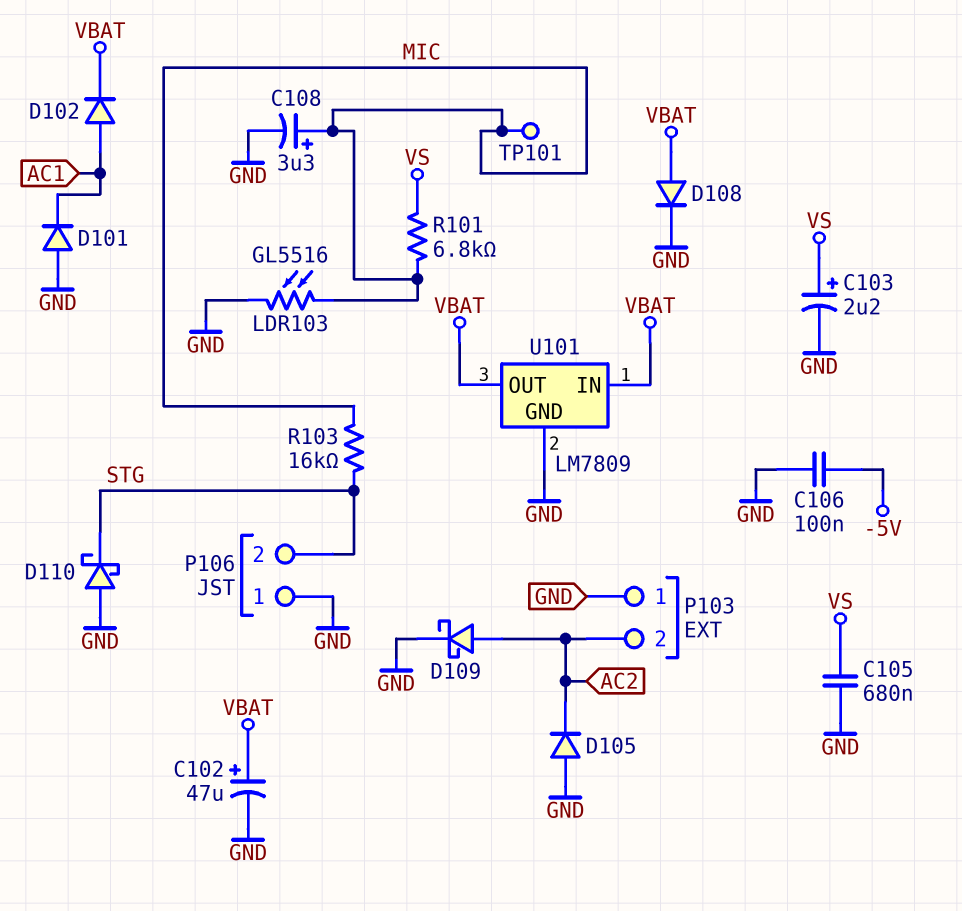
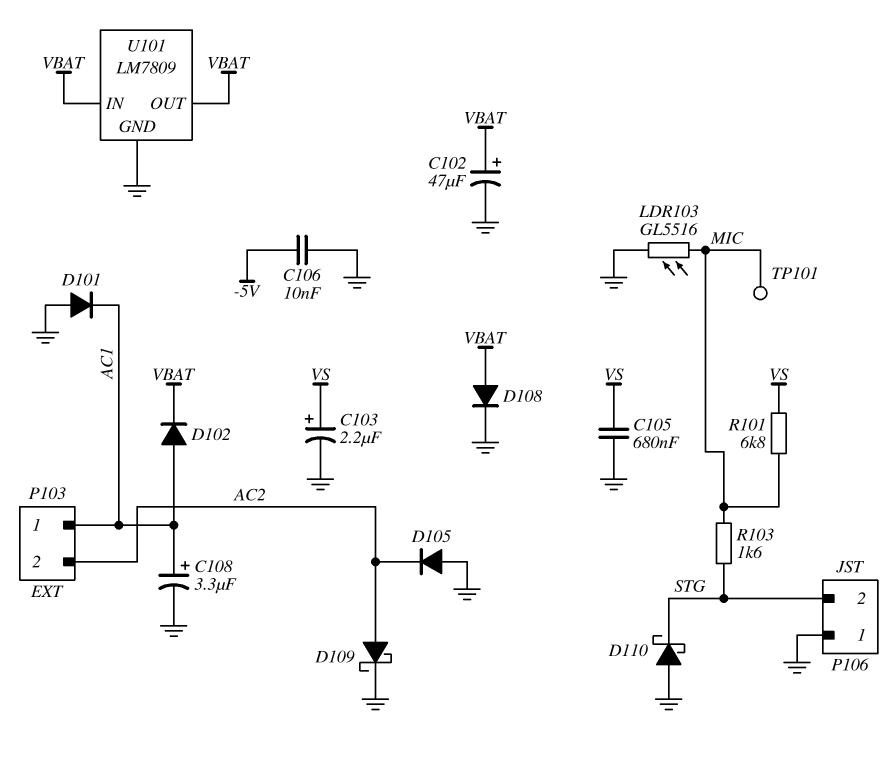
C106: 100nF (-5V, GND) -> 10nF (-5V, GND)
C108: 3.3uF (plus MIC, minus GND) -> 3.3uF (plus AC1, minus GND)
P103 pin 1: GND -> AC1
R103: 16k (MIC, STG) -> 1.6k (MIC, STG)

